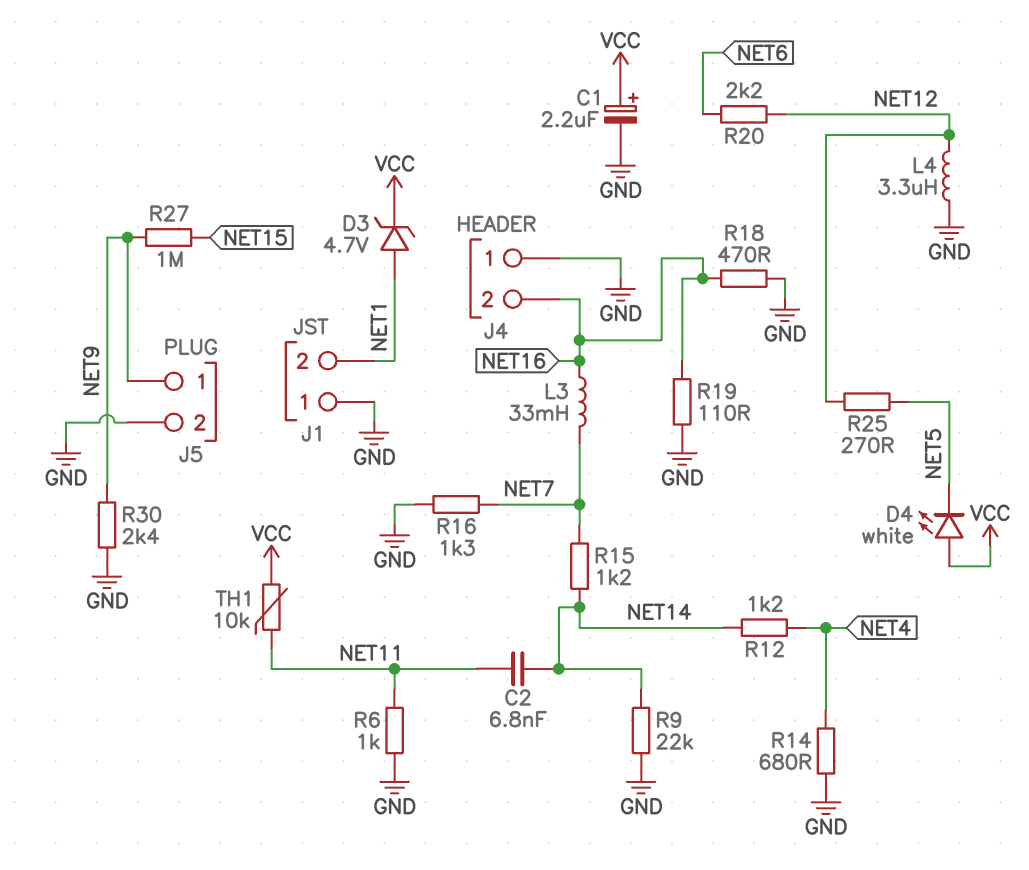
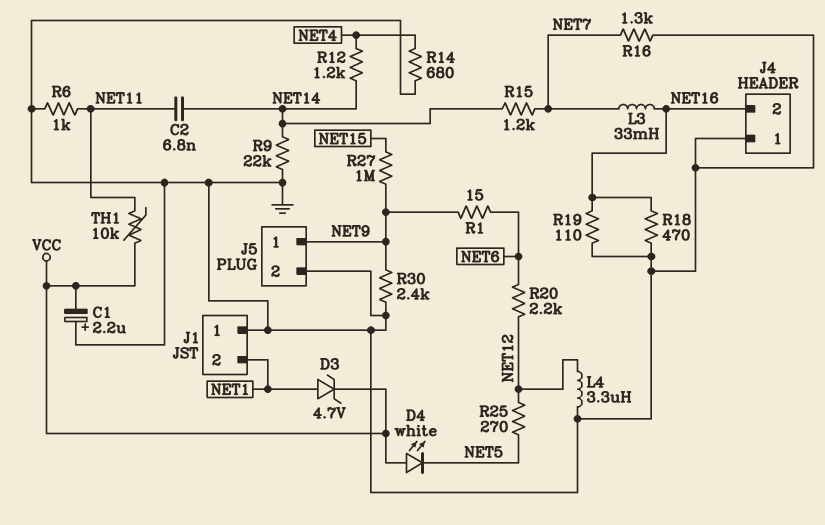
C1: 2.2uF (plus VCC, minus GND) -> 2.2uF (plus GND, minus VCC)
R1: none -> 15 (NET6, NET9)

